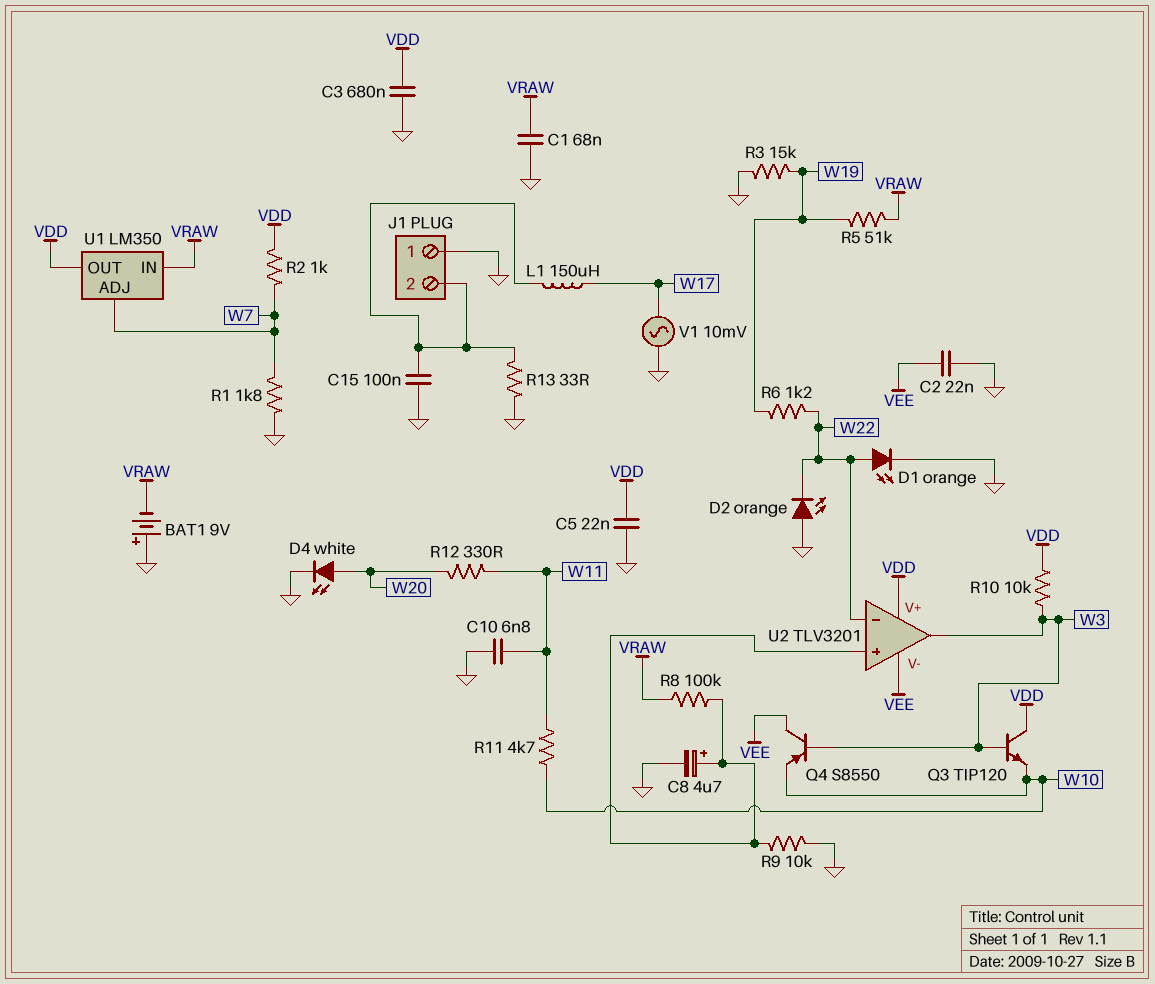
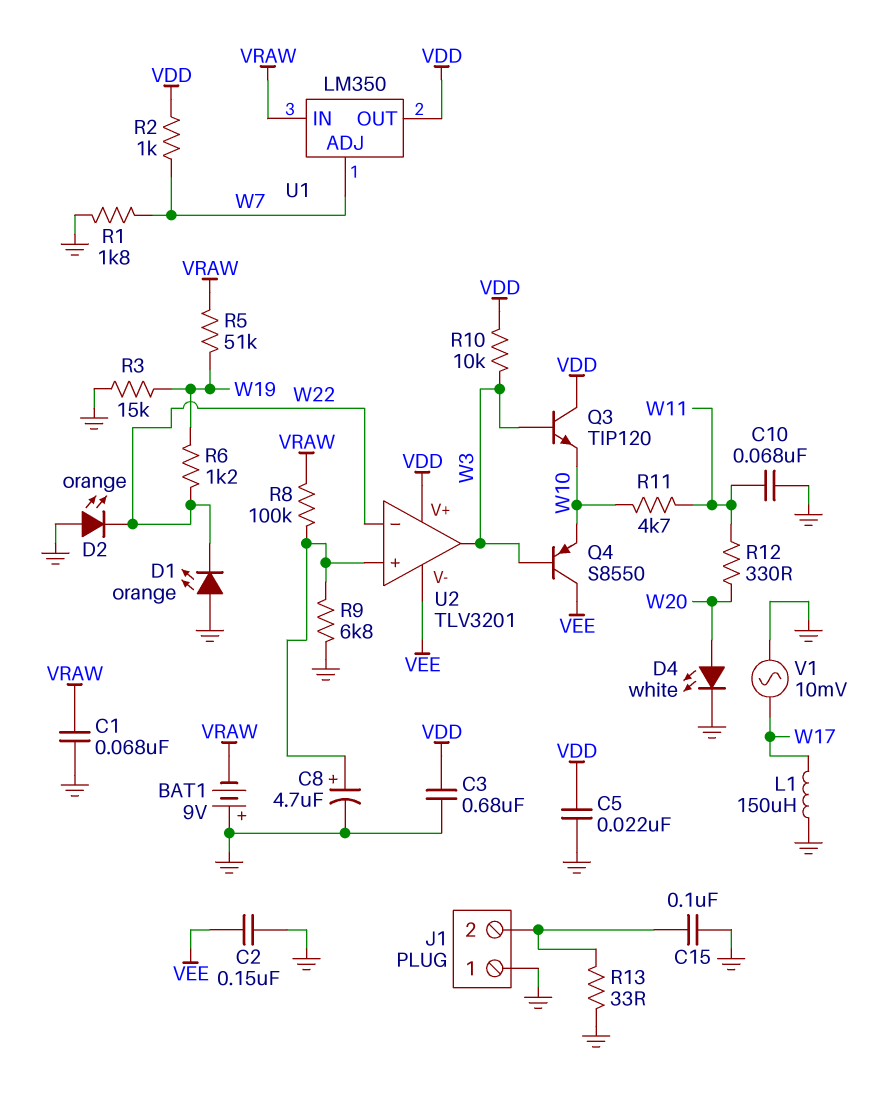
C2: 22nF (GND, VEE) -> 150nF (GND, VEE)
C10: 6.8nF (GND, W11) -> 68nF (GND, W11)
D1: LED orange (A W22, K GND) -> LED orange (A GND, K W22)
L1: 150uH (J1/2, W17) -> 150uH (GND, W17)
R9: 10k (GND, U2/in+) -> 6.8k (GND, U2/in+)

